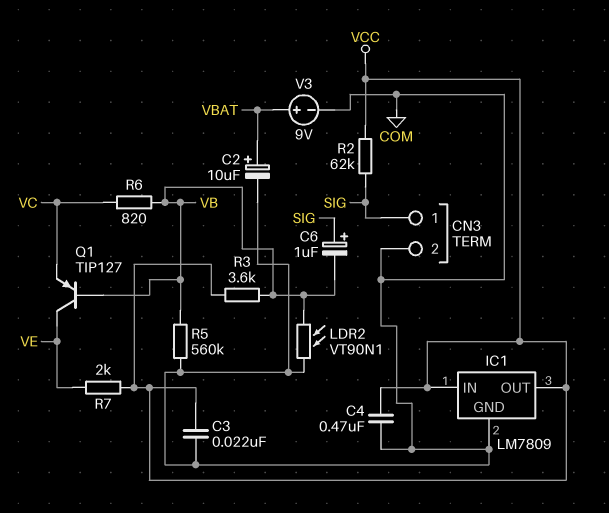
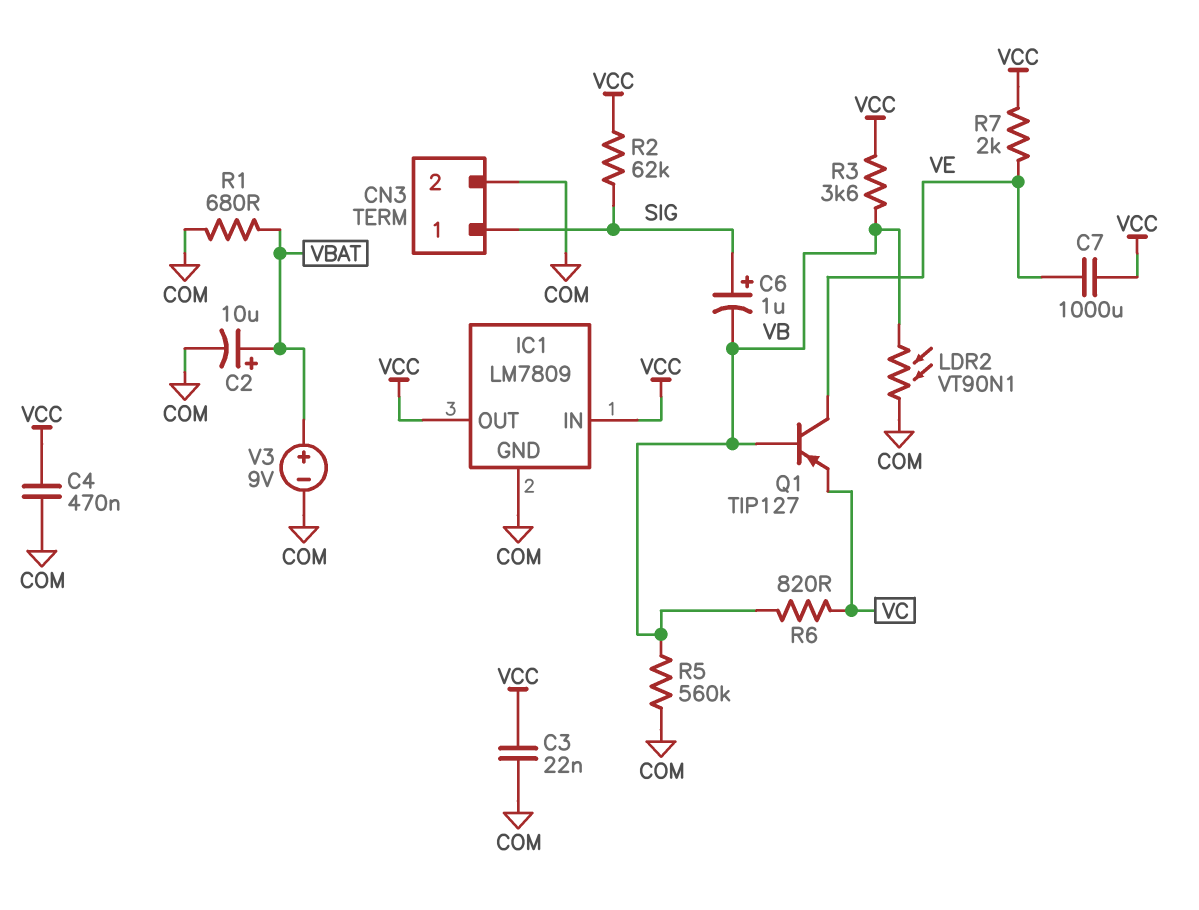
C7: none -> 1000uF (VCC, VE)
R1: none -> 680 (COM, VBAT)

